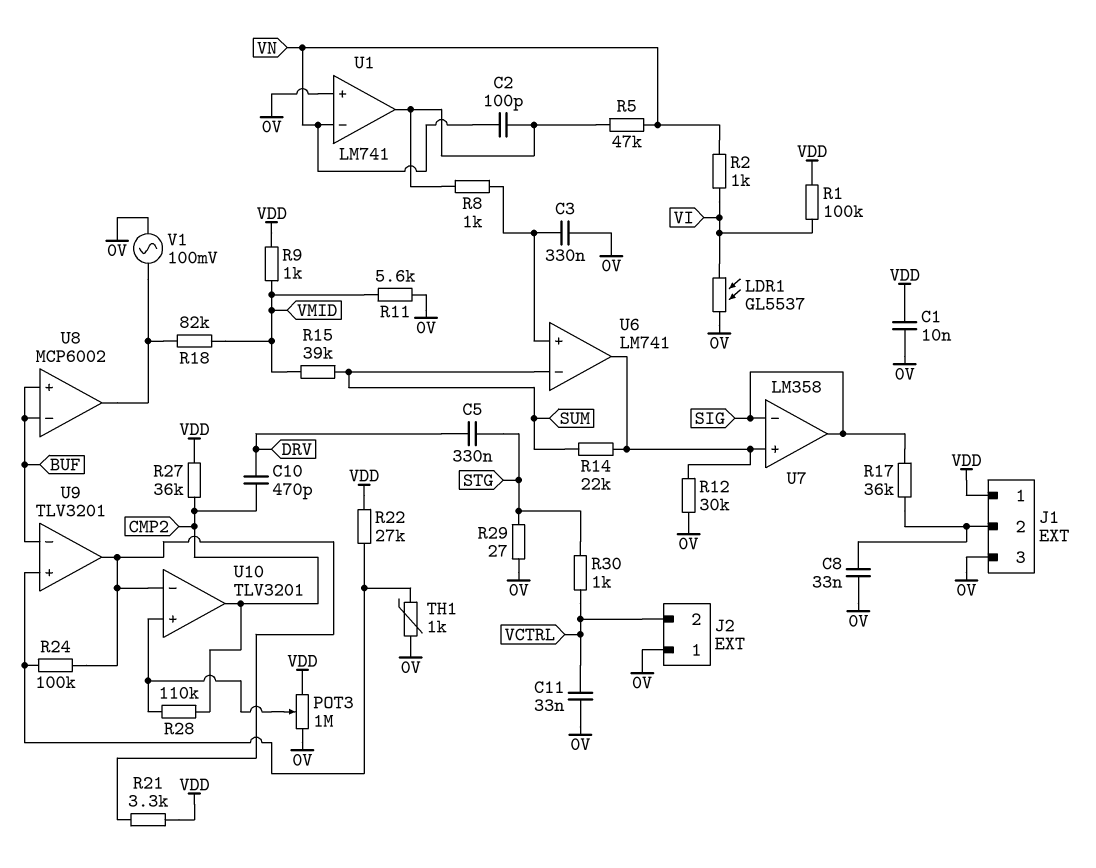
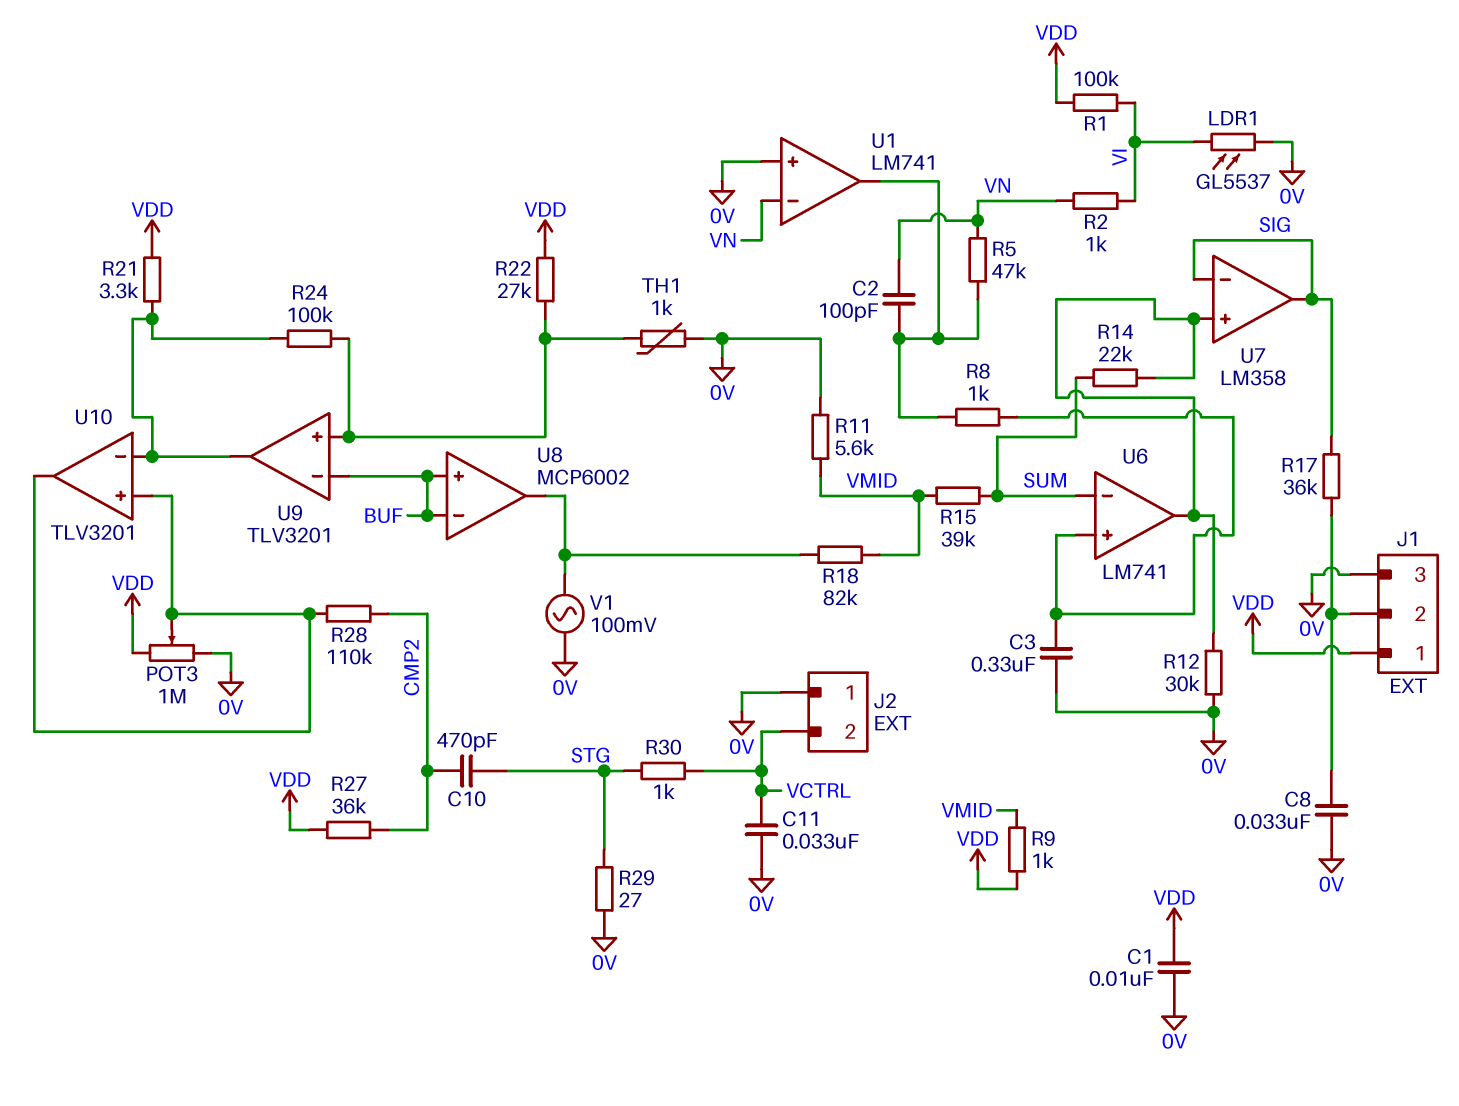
C5: 330nF (DRV, STG) -> none
C10: 470pF (CMP2, DRV) -> 470pF (CMP2, STG)
U10 pin out: CMP2 -> U10/in+

